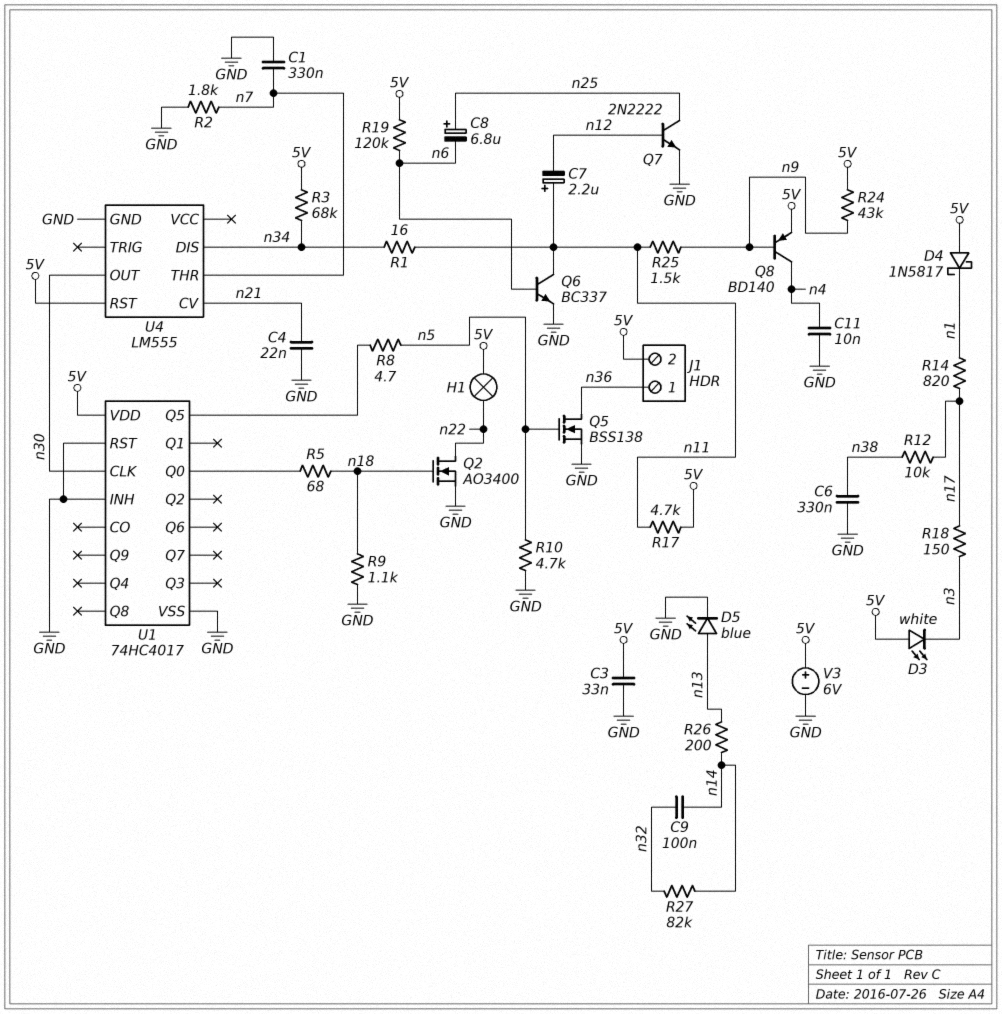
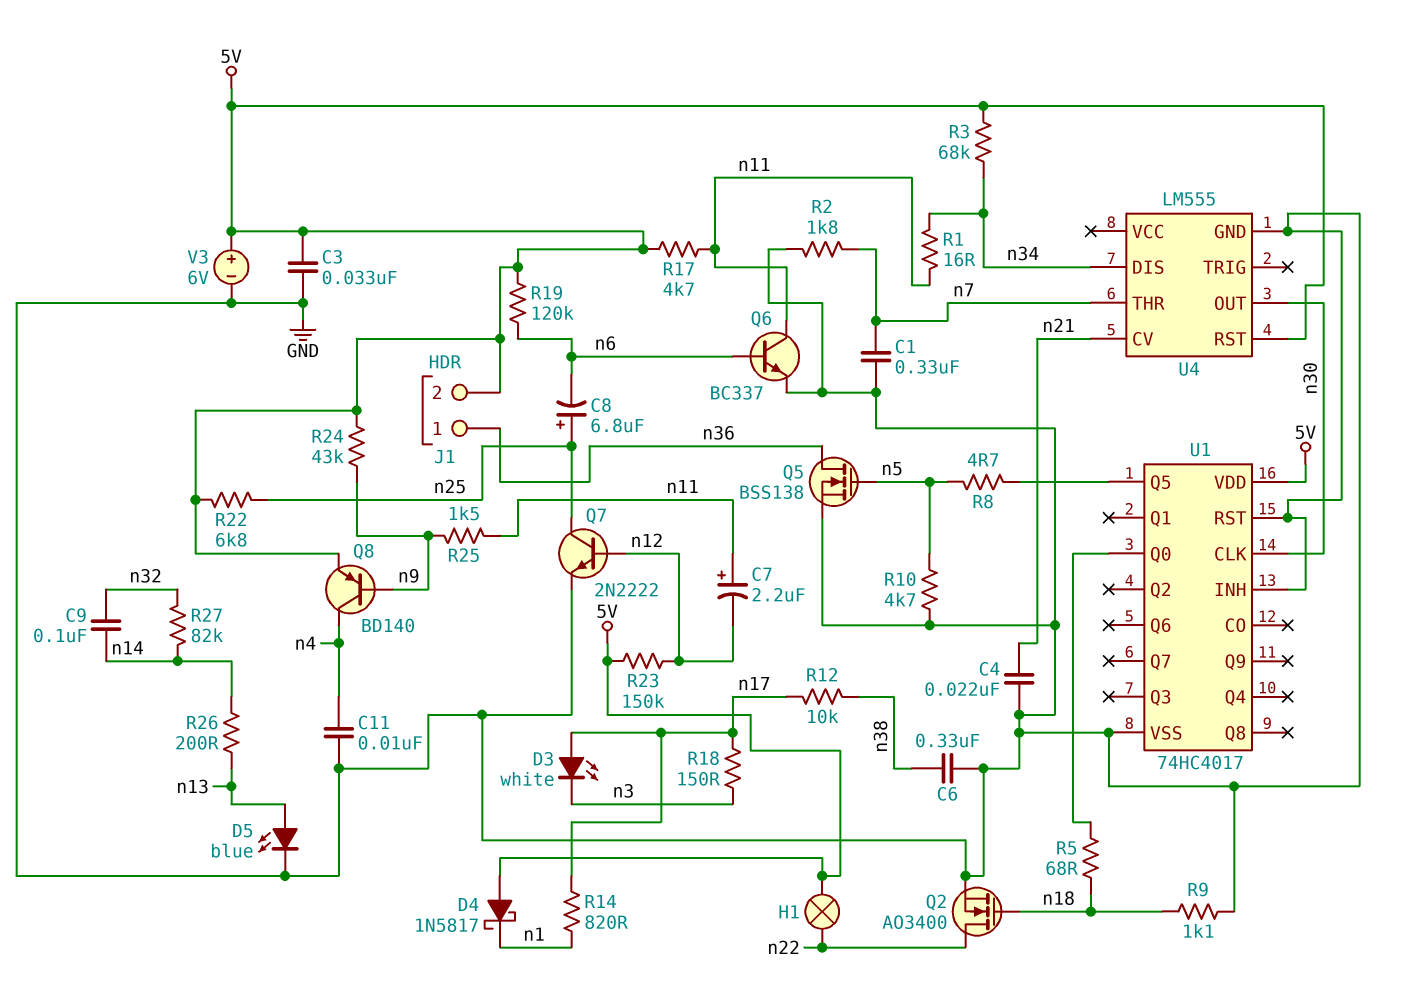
D3: LED white (A 5V, K n3) -> LED white (A n17, K n3)
R22: none -> 6.8k (5V, n25)
R23: none -> 150k (5V, n12)

